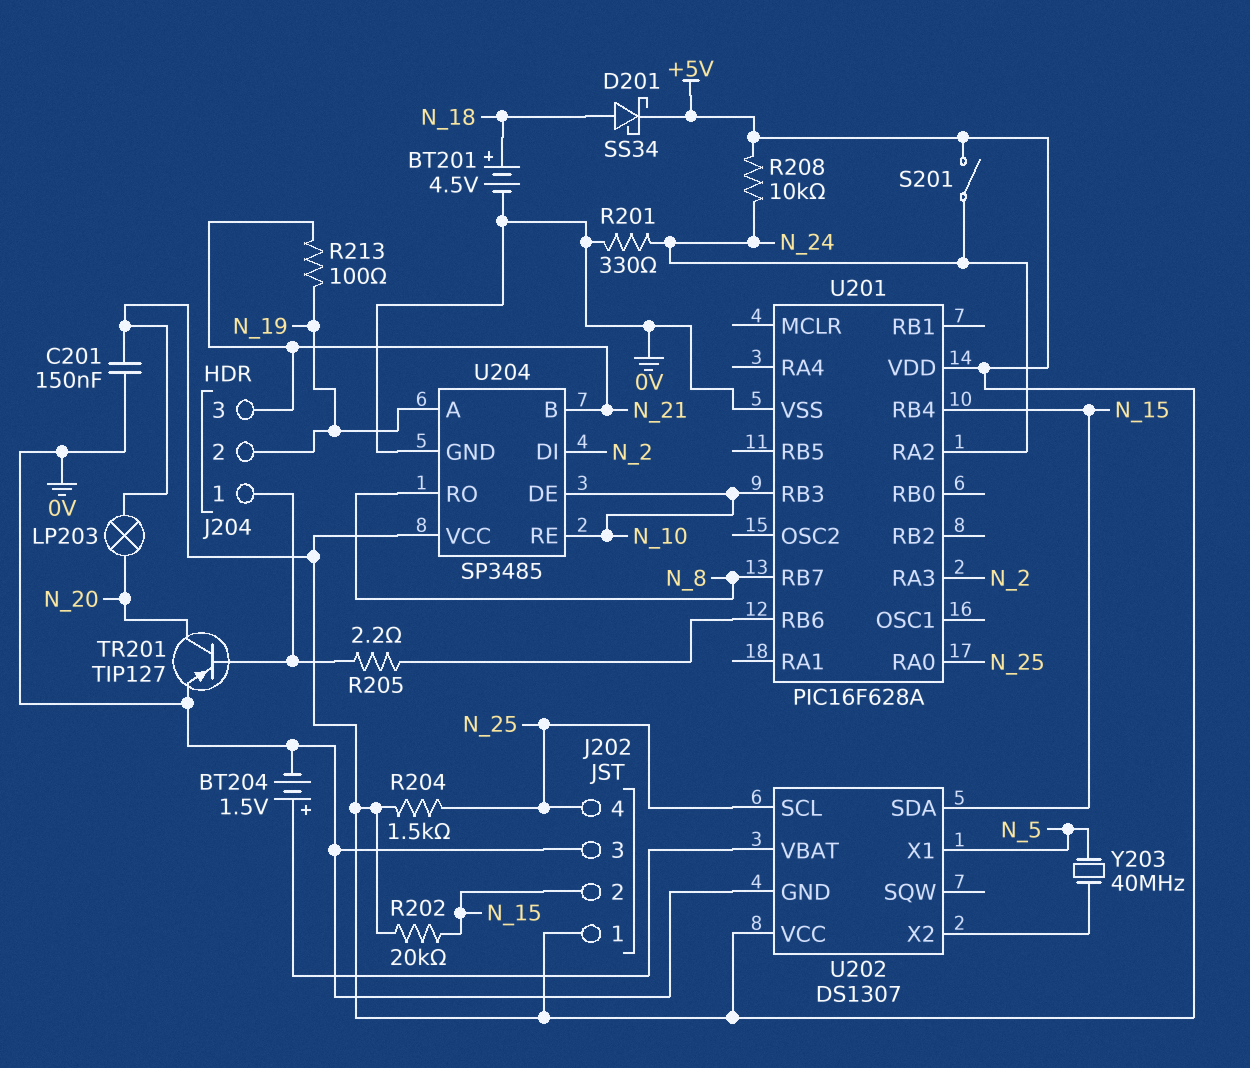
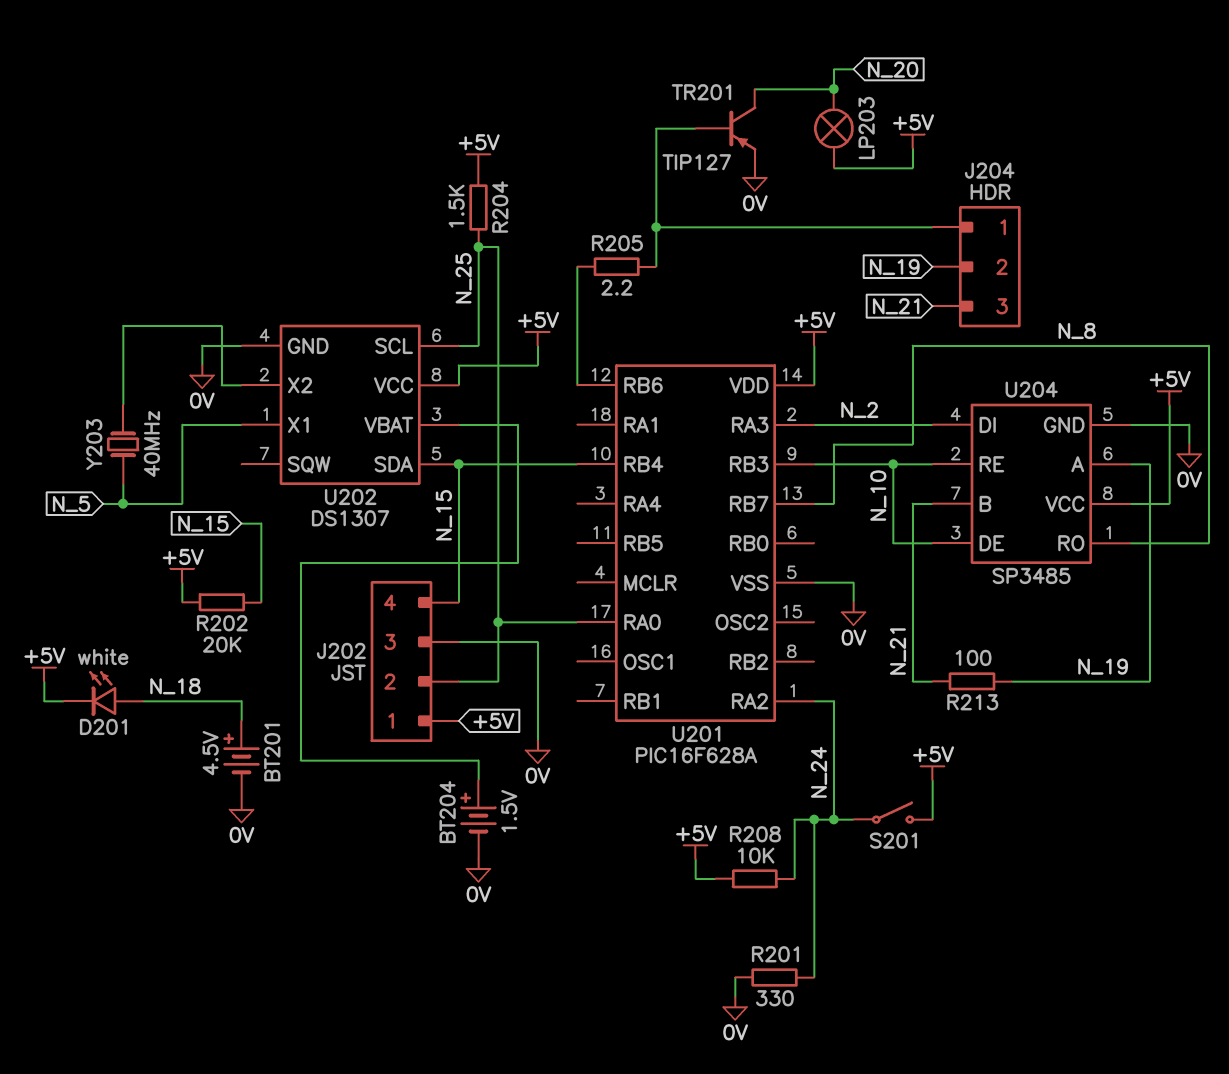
C201: 150nF (+5V, 0V) -> none
D201: schottky SS34 (A N_18, K +5V) -> LED white (A N_18, K +5V)
J202 pin 2: N_15 -> N_25
J202 pin 4: N_25 -> N_15

